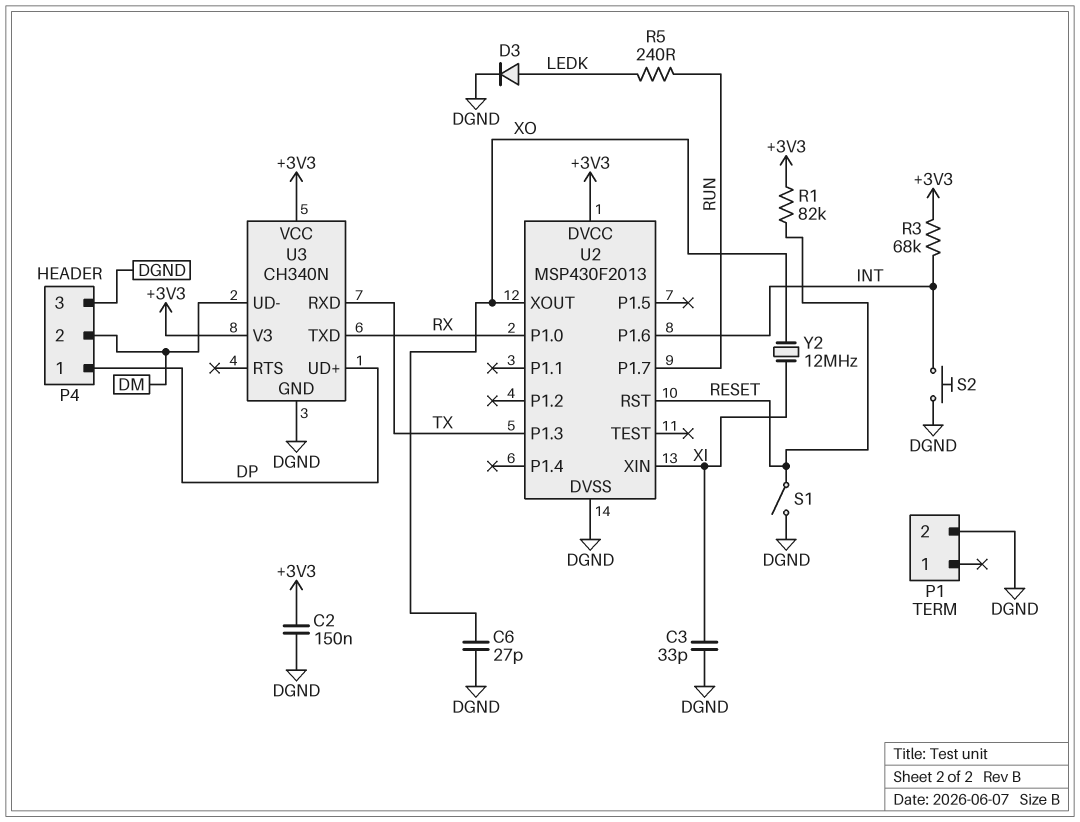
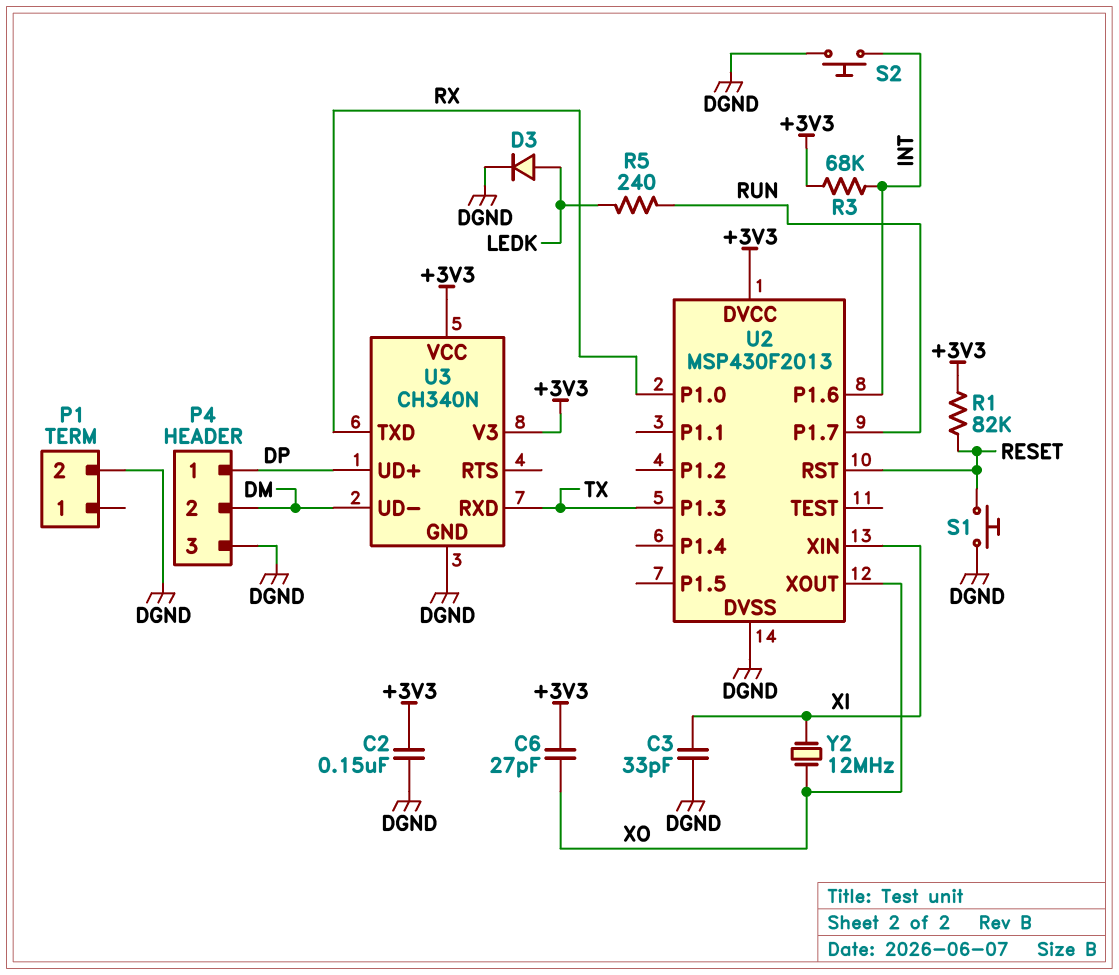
C6: 27pF (DGND, XO) -> 27pF (+3V3, XO)
S1: switch (DGND, RESET) -> button (DGND, RESET)

